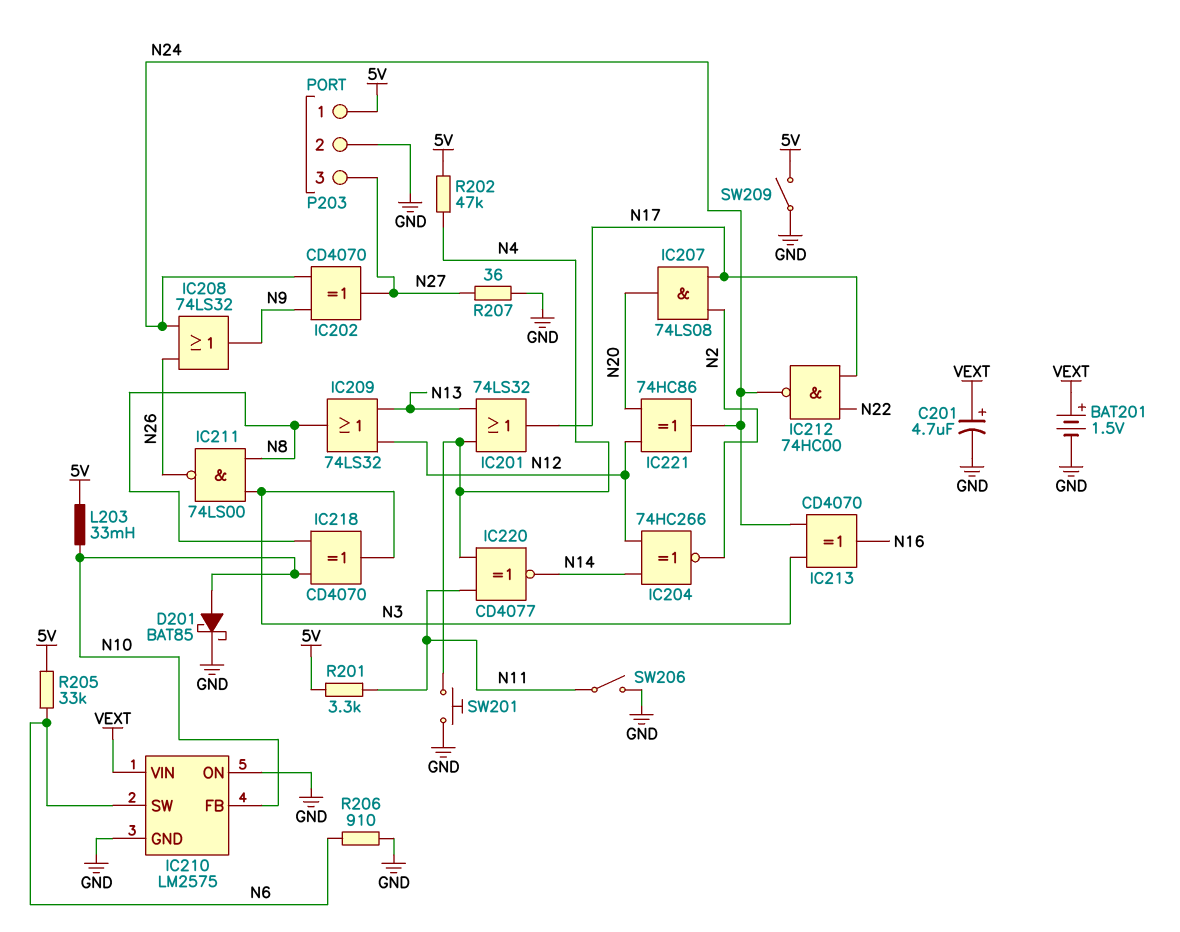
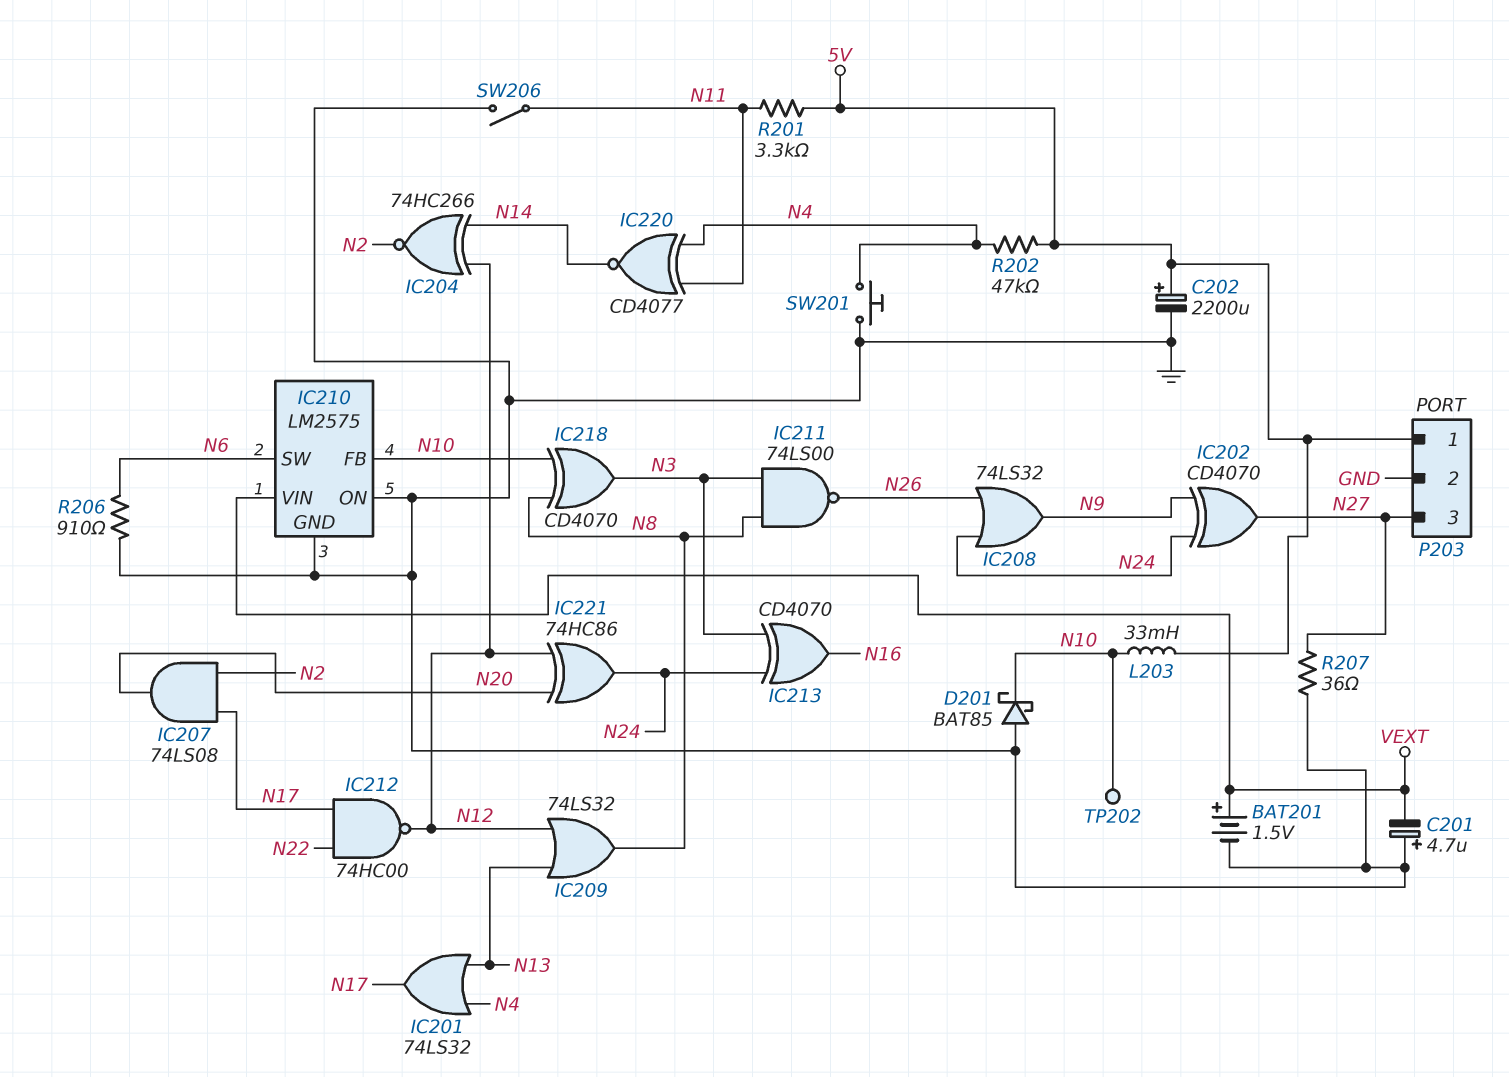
C201: 4.7uF (plus VEXT, minus GND) -> 4.7uF (plus GND, minus VEXT)
C202: none -> 2200uF (plus 5V, minus GND)
D201: schottky BAT85 (A N10, K GND) -> schottky BAT85 (A GND, K N10)
IC212: NAND 74HC00 (in N17, in N22, out N24) -> NAND 74HC00 (in N17, in N22, out N12)
R205: 33k (5V, N6) -> none
SW209: switch (5V, GND) -> none
TP202: none -> test point (N10)

